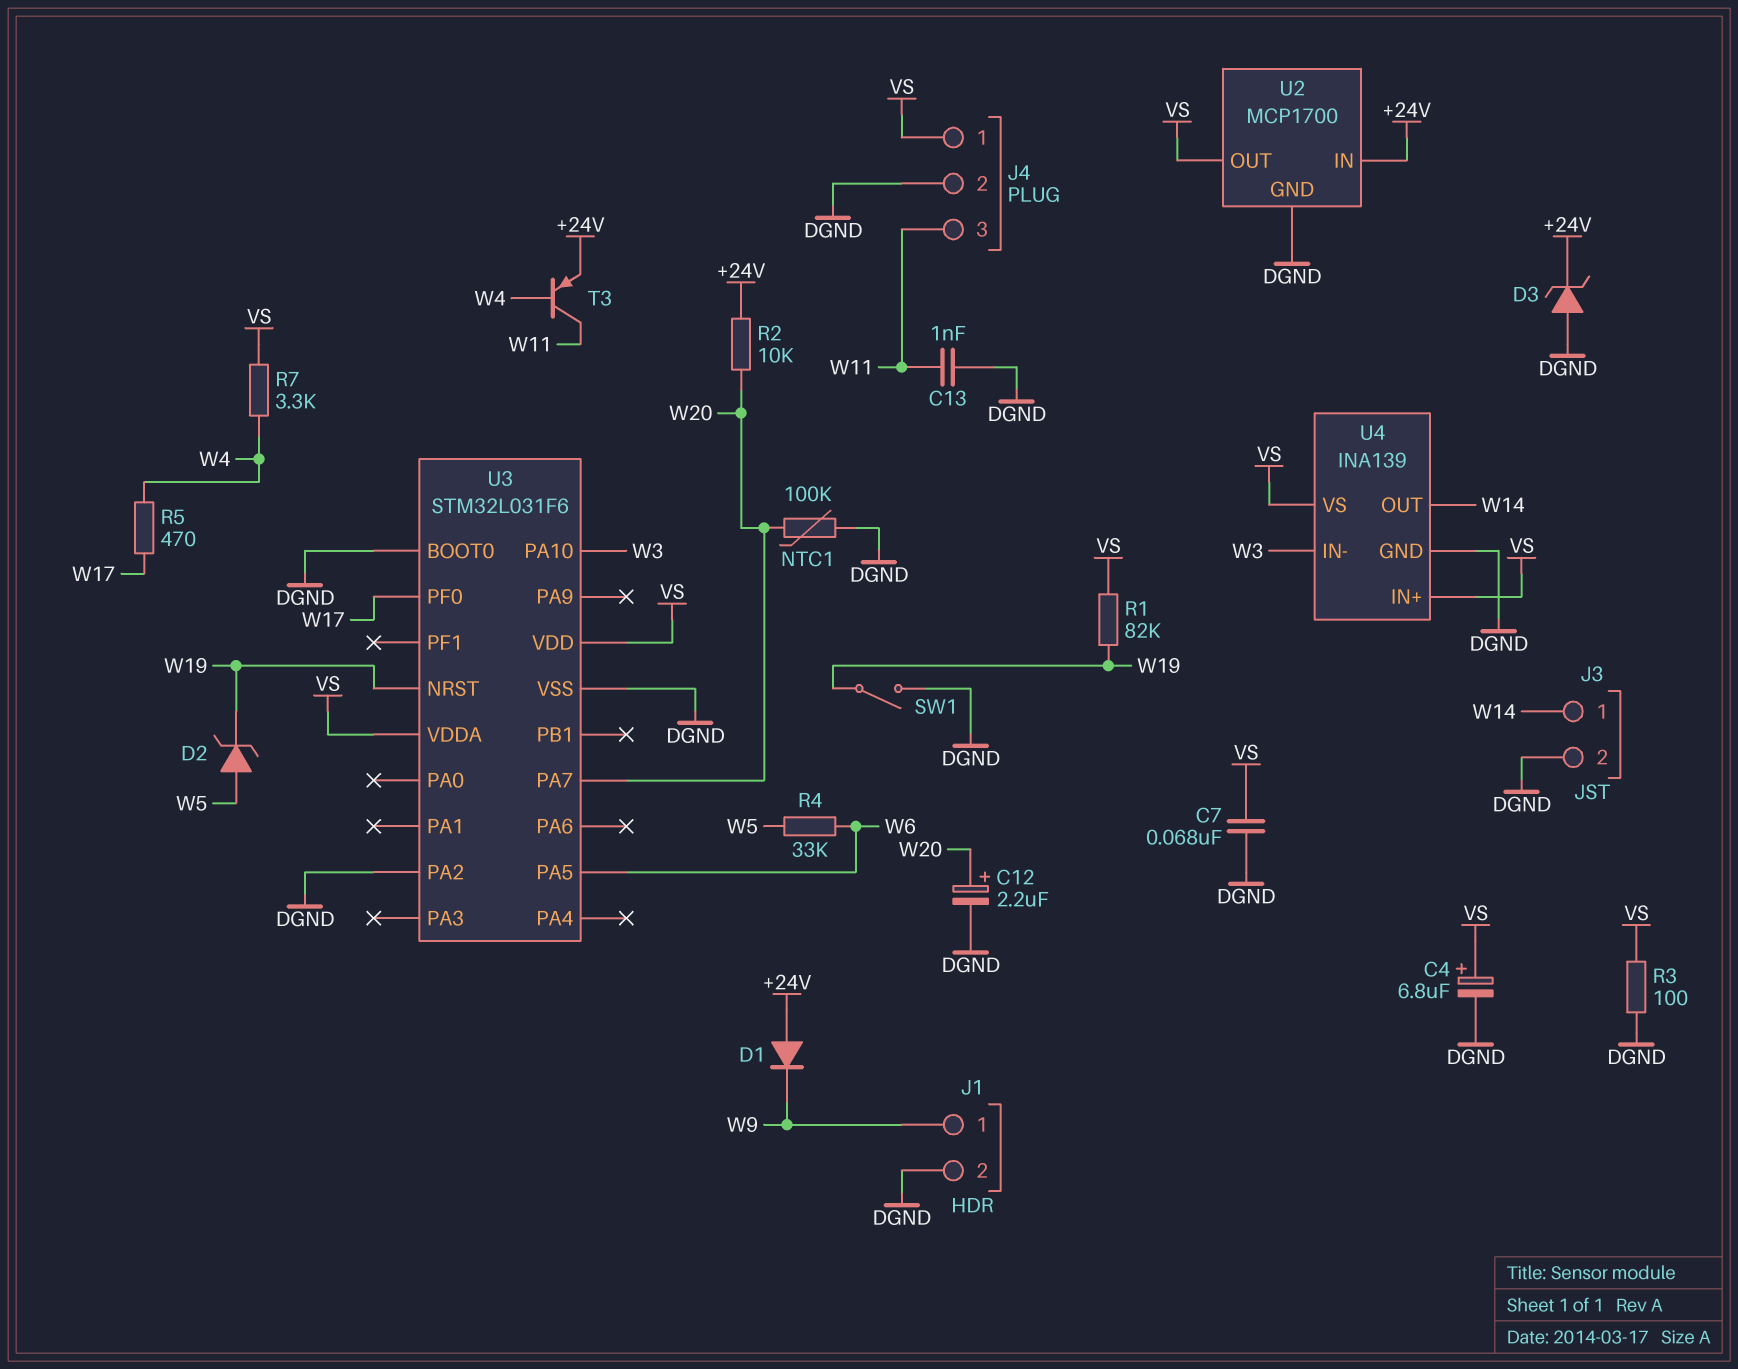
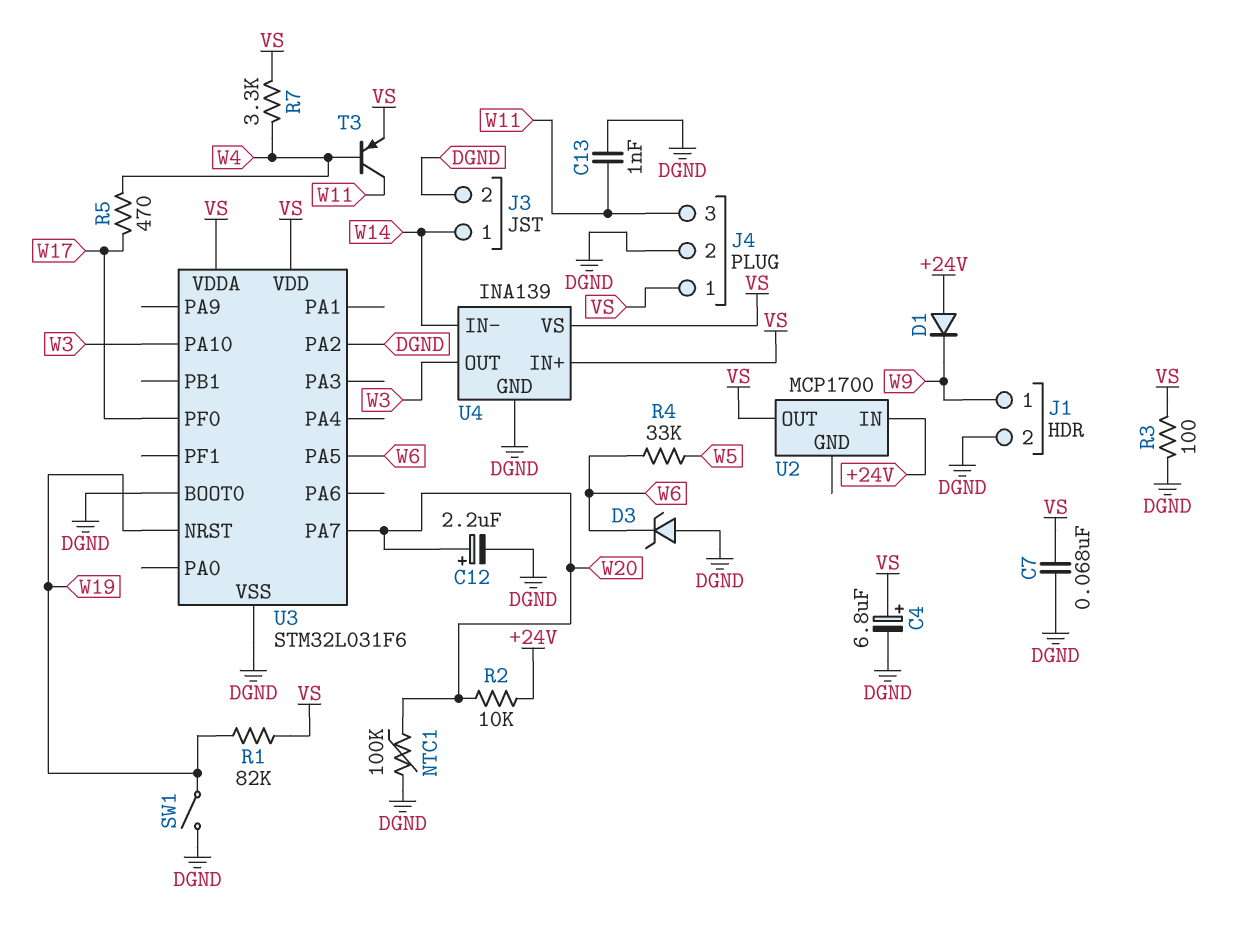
D2: zener (A W5, K W19) -> none
D3: zener (A DGND, K +24V) -> zener (A DGND, K W6)
T3: PNP (B W4, C W11, E +24V) -> PNP (B W4, C W11, E VS)
U2 pin GND: DGND -> none
U4 pin IN-: W3 -> W14
U4 pin OUT: W14 -> W3

